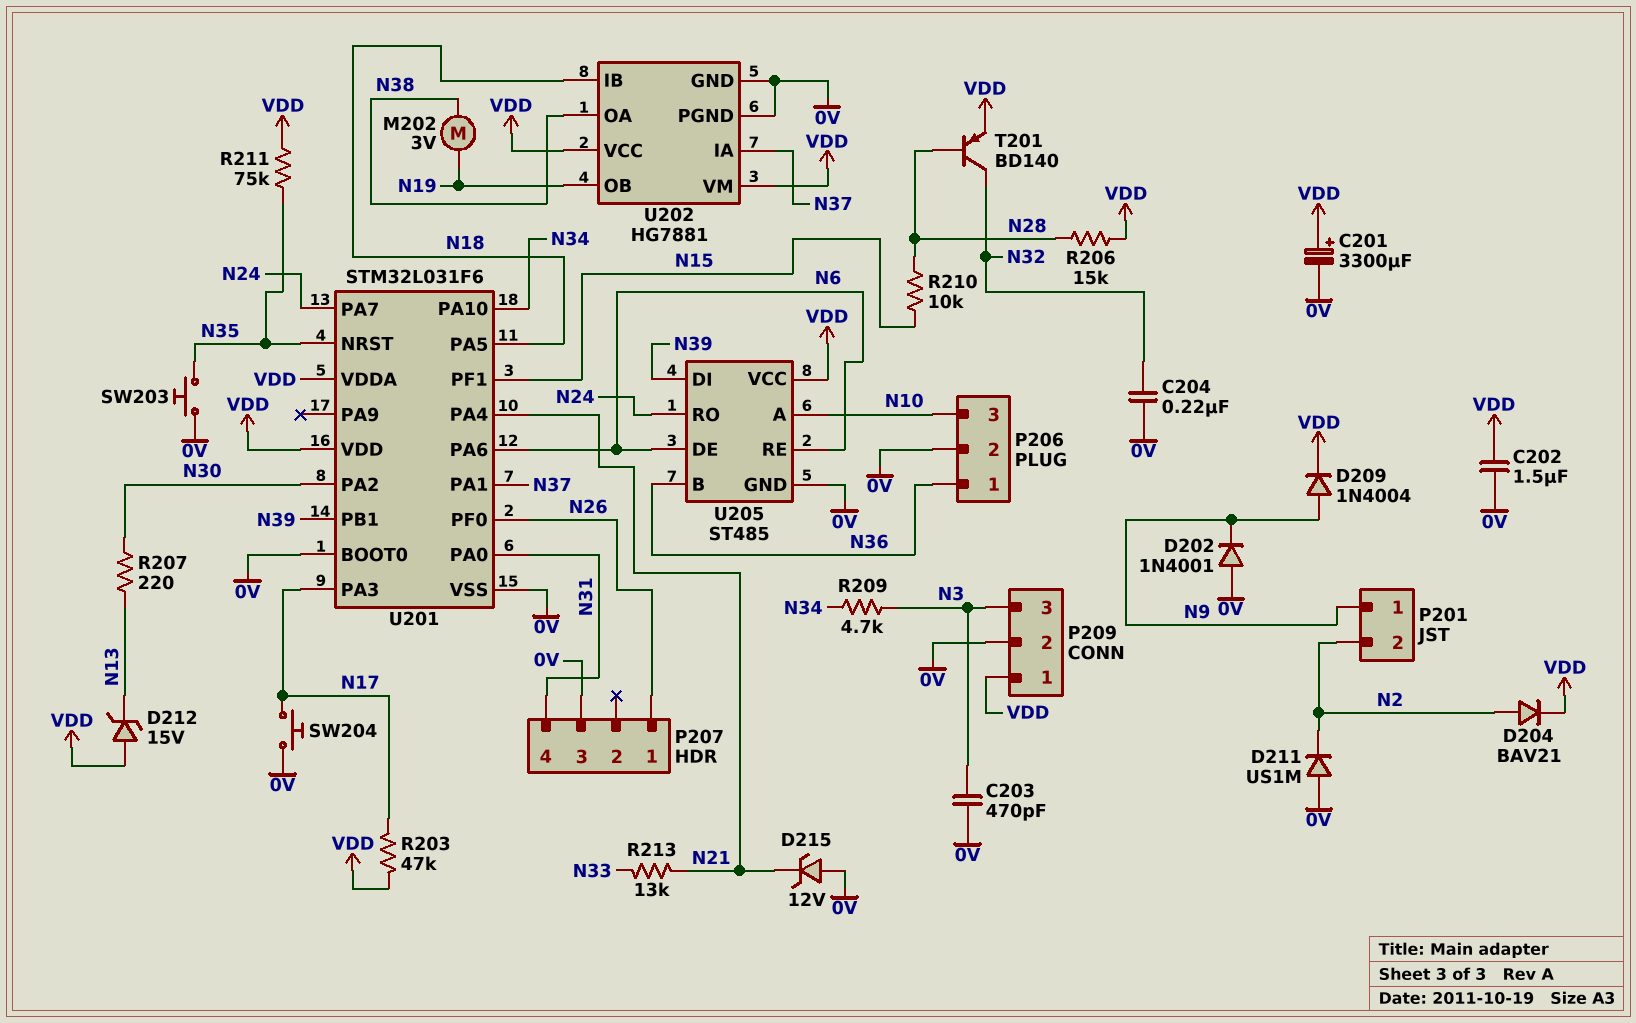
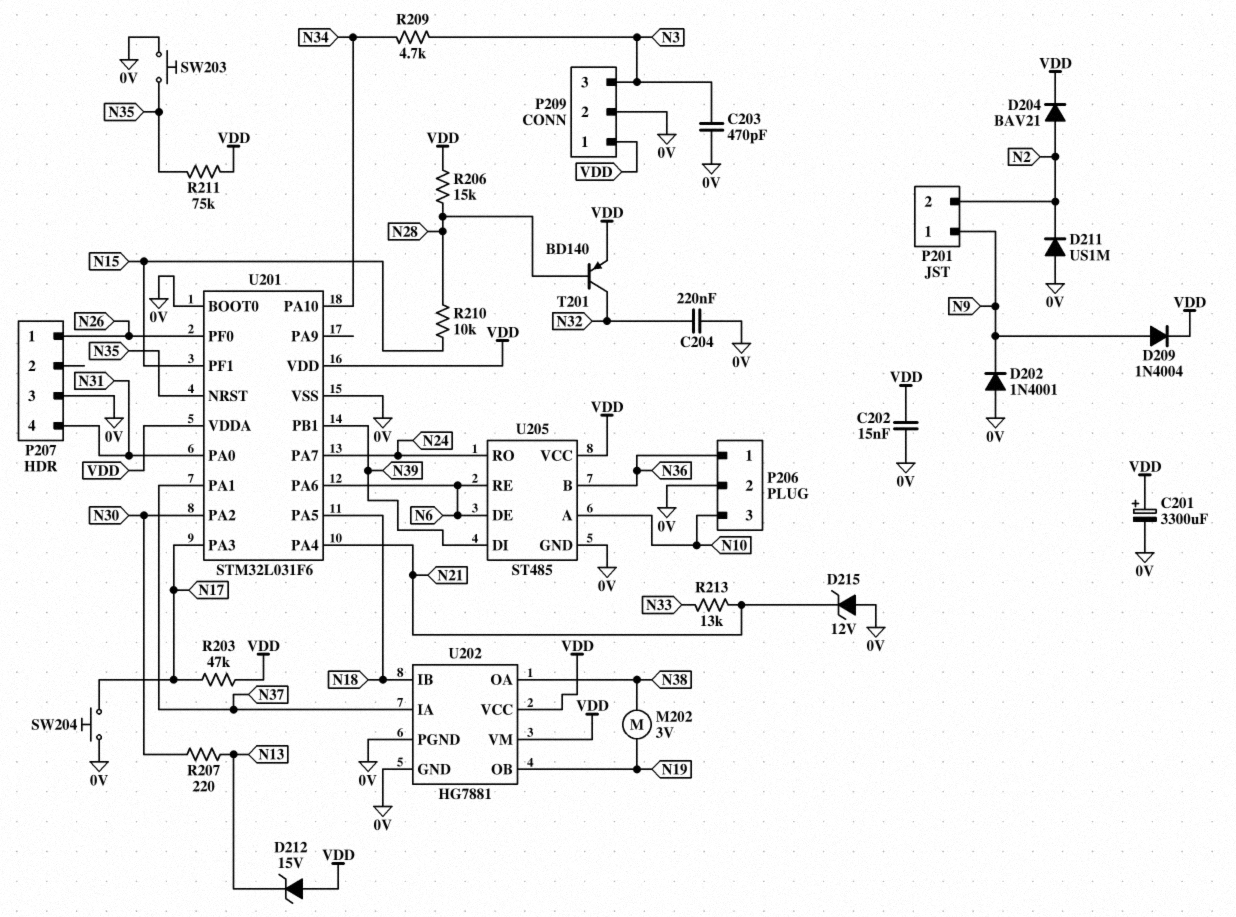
C202: 1.5uF (0V, VDD) -> 15nF (0V, VDD)

